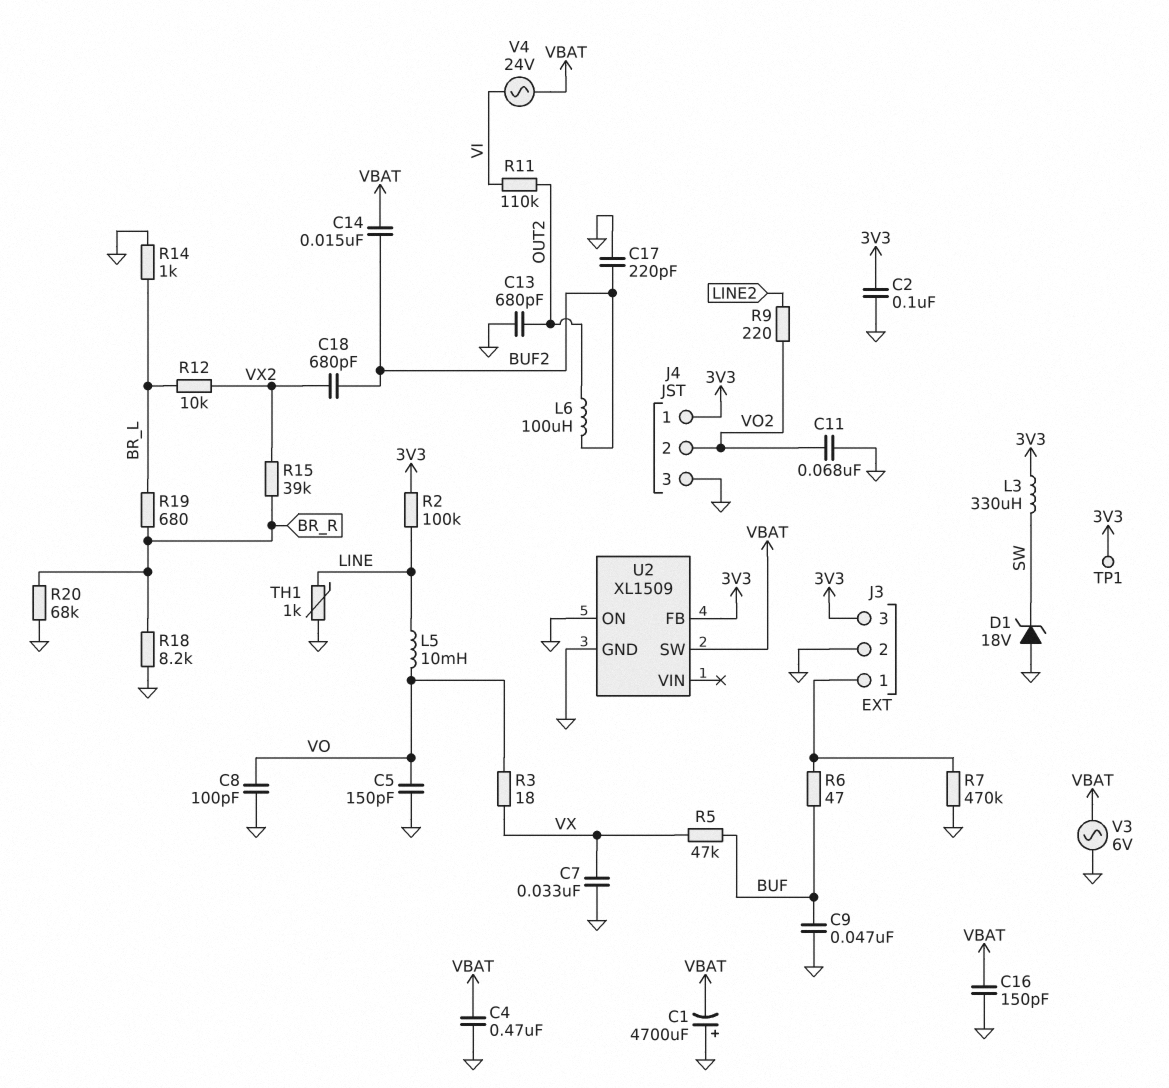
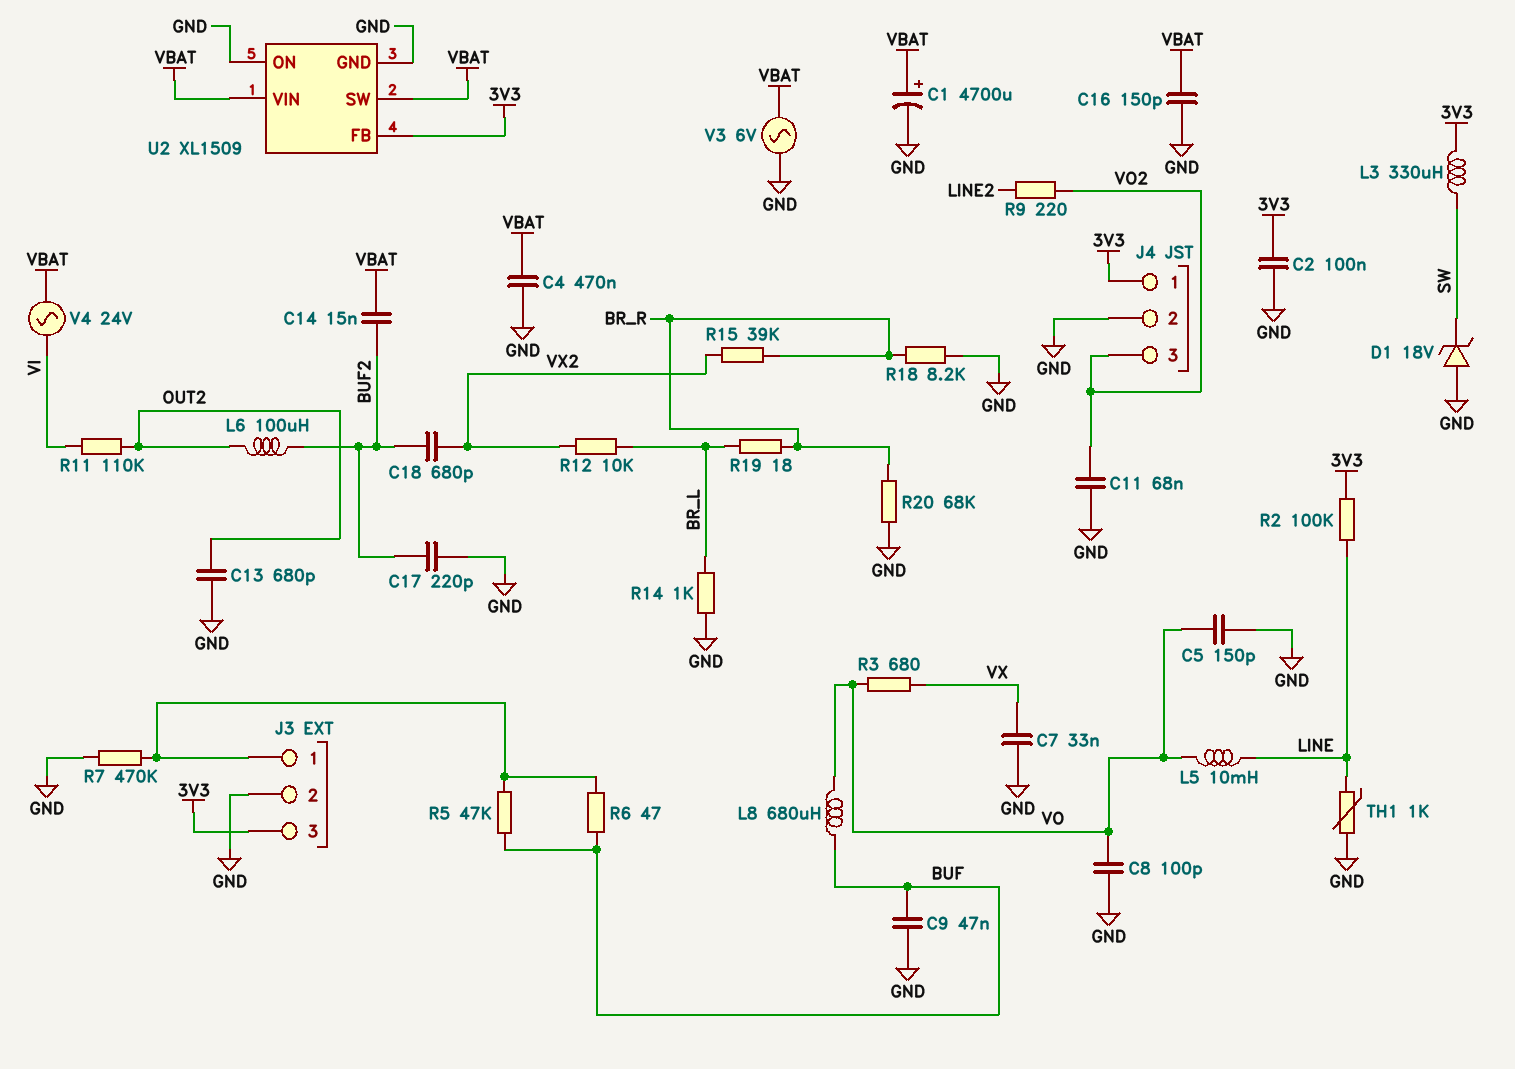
C1: 4700uF (plus GND, minus VBAT) -> 4700uF (plus VBAT, minus GND)
J4 pin 2: VO2 -> GND
J4 pin 3: GND -> VO2
L8: none -> 680uH (BUF, VO)
R3: 18 (VO, VX) -> 680 (VO, VX)
R5: 47k (BUF, VX) -> 47k (BUF, J3/1)
R19: 680 (BR_L, BR_R) -> 18 (BR_L, BR_R)
TP1: test point (3V3) -> none
U2 pin VIN: none -> VBAT

